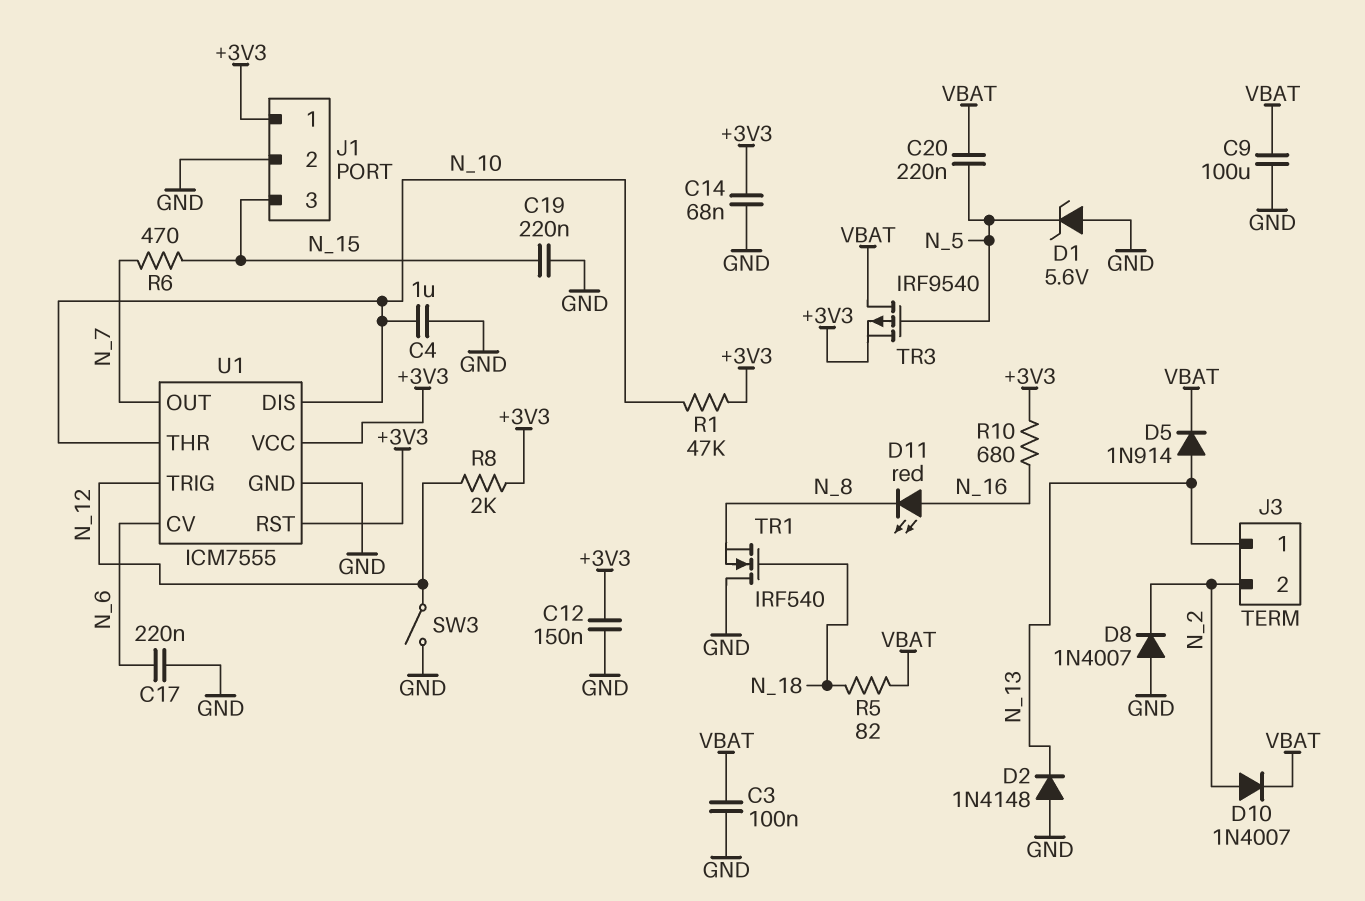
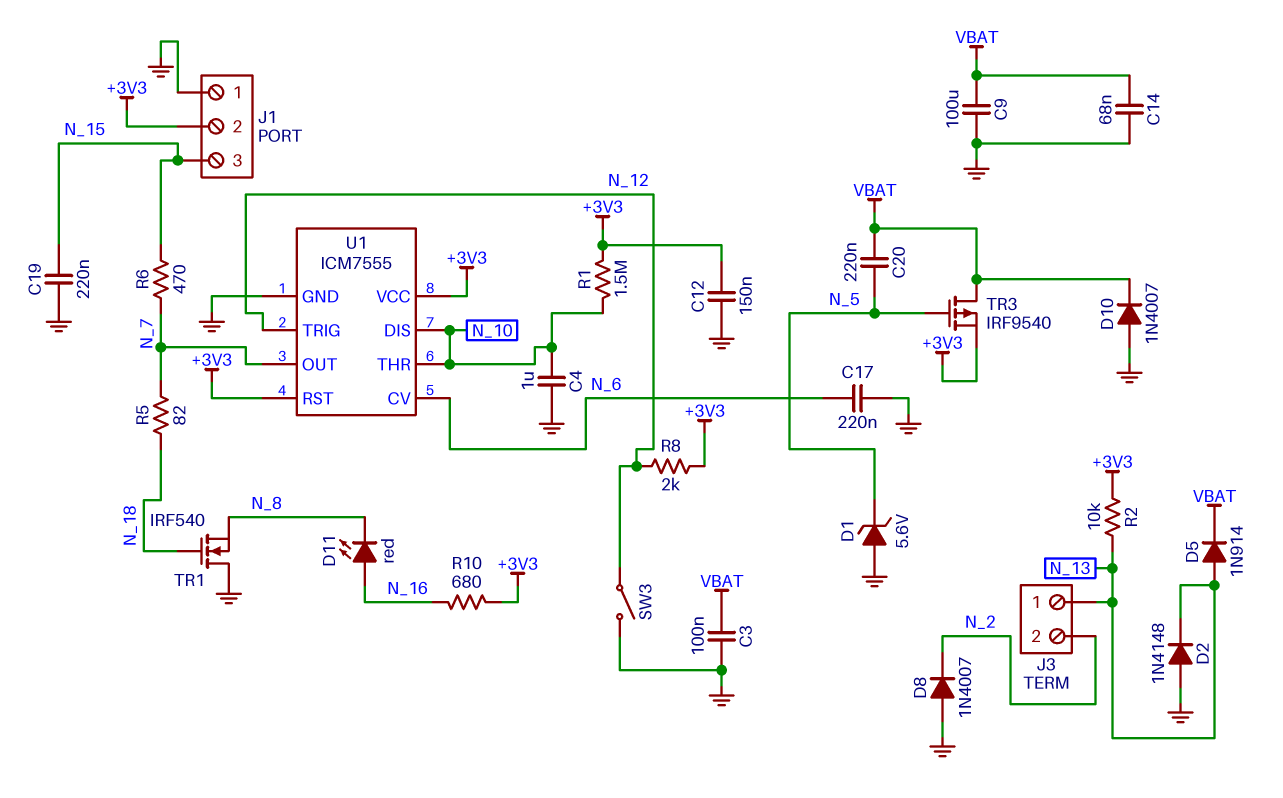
C14: 68nF (+3V3, GND) -> 68nF (GND, VBAT)
D10: diode 1N4007 (A N_2, K VBAT) -> diode 1N4007 (A GND, K VBAT)
J1 pin 1: +3V3 -> GND
J1 pin 2: GND -> +3V3
R1: 47k (+3V3, N_10) -> 1.5M (+3V3, N_10)
R2: none -> 10k (+3V3, N_13)
R5: 82 (N_18, VBAT) -> 82 (N_7, N_18)

